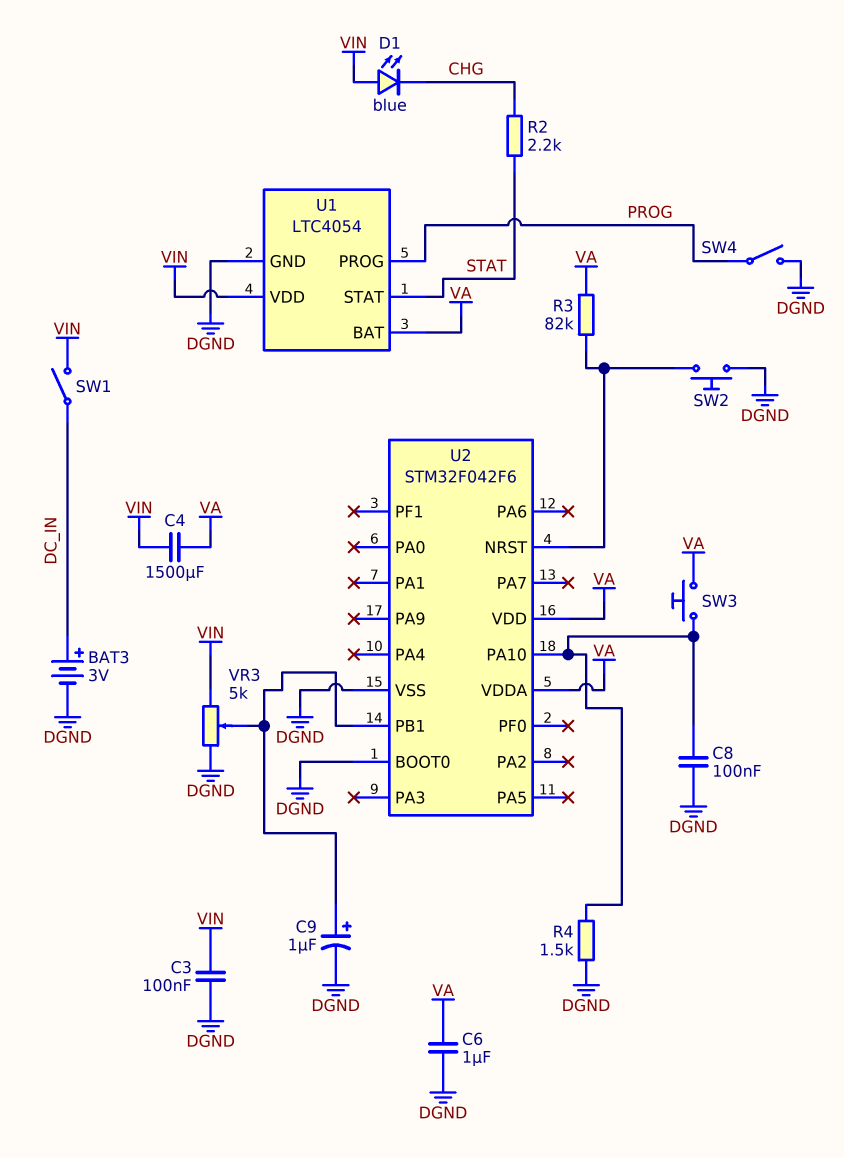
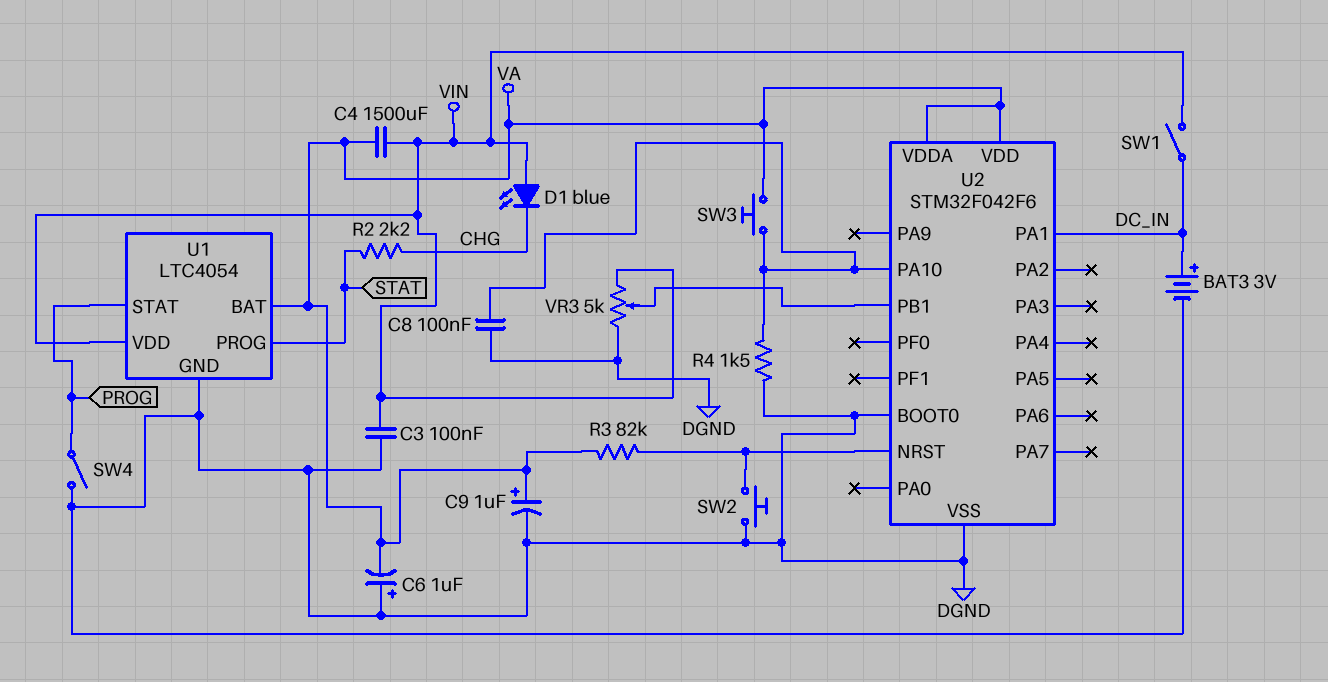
C6: 1uF (DGND, VA) -> 1uF (plus DGND, minus VA)
C9: 1uF (plus U2/PB1, minus DGND) -> 1uF (plus VA, minus DGND)
U1 pin PROG: PROG -> STAT
U1 pin STAT: STAT -> PROG
U2 pin PA1: none -> DC_IN

